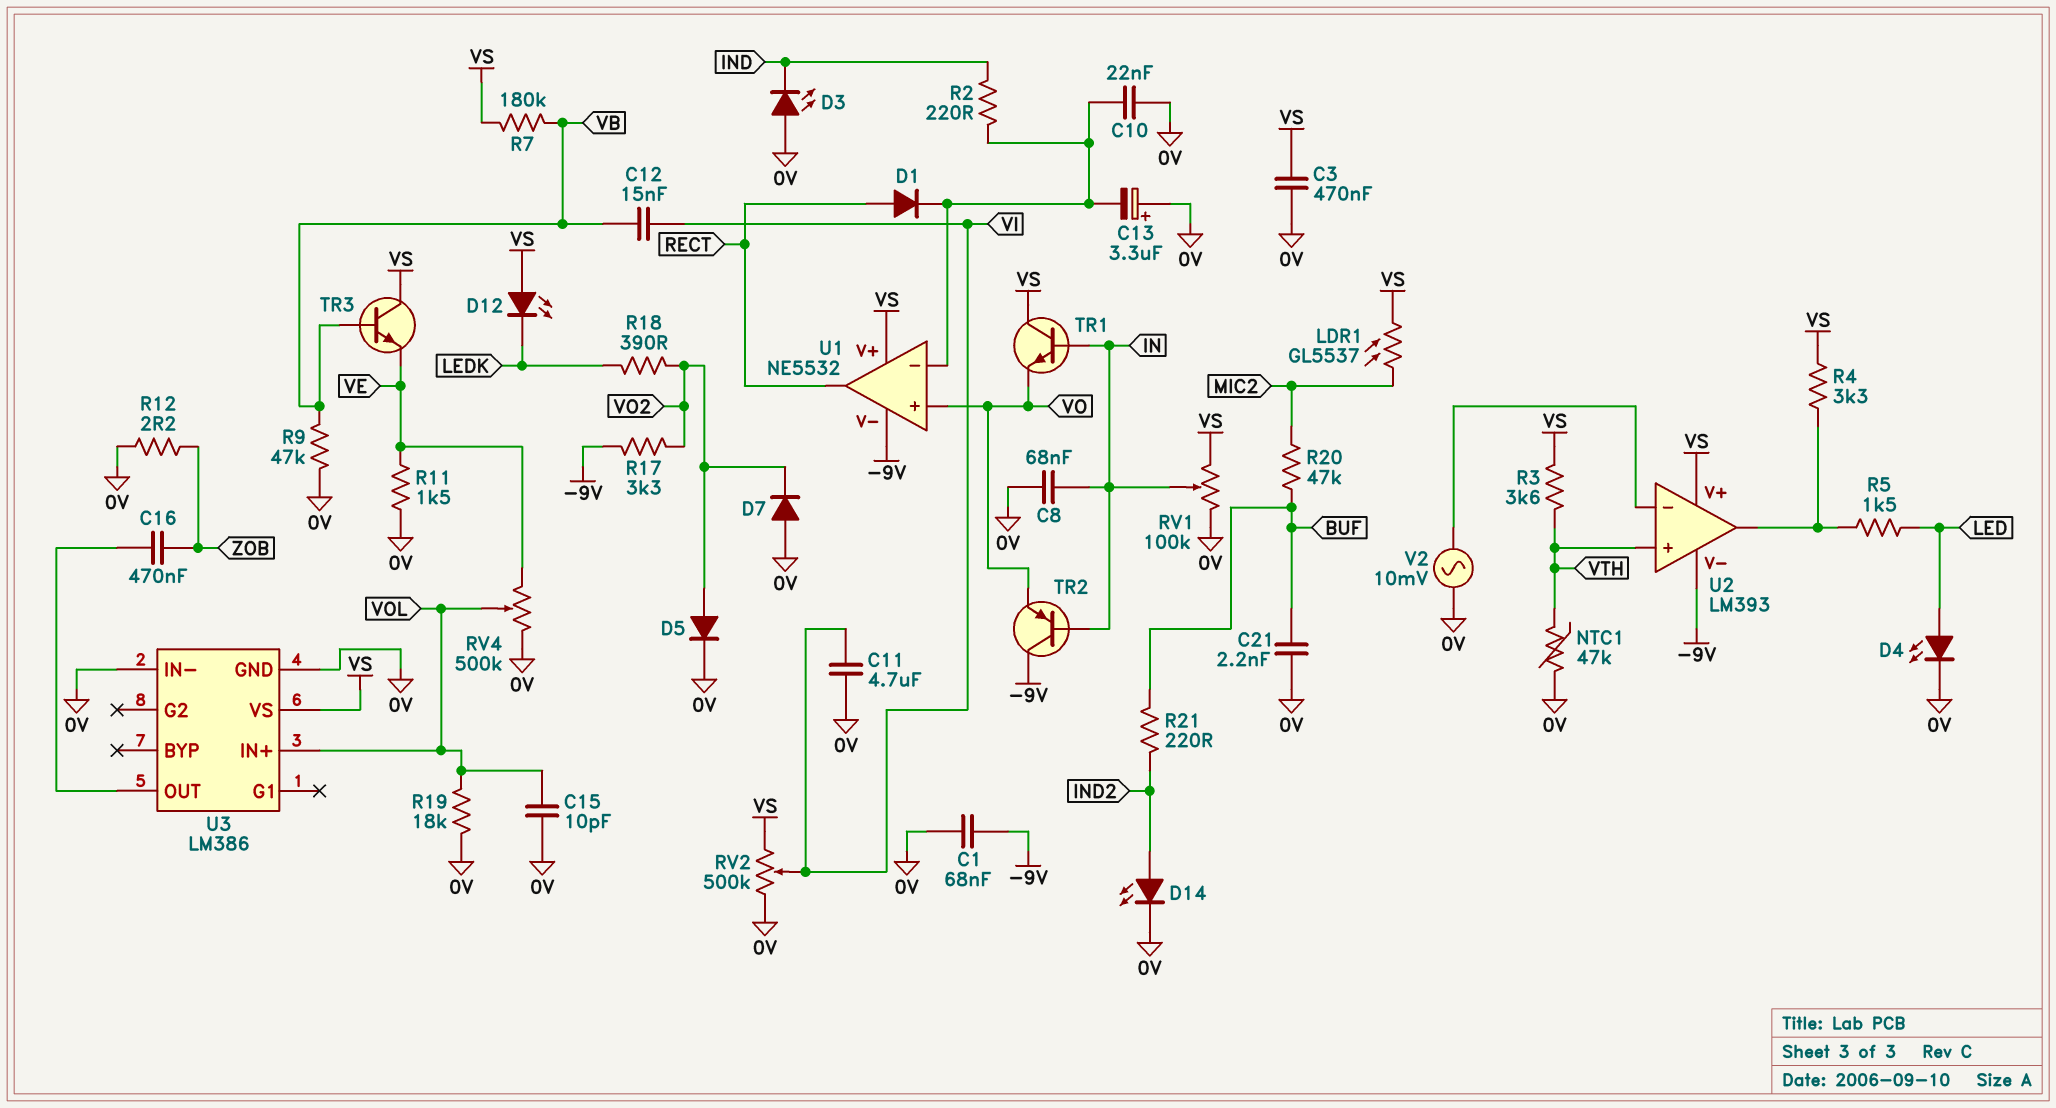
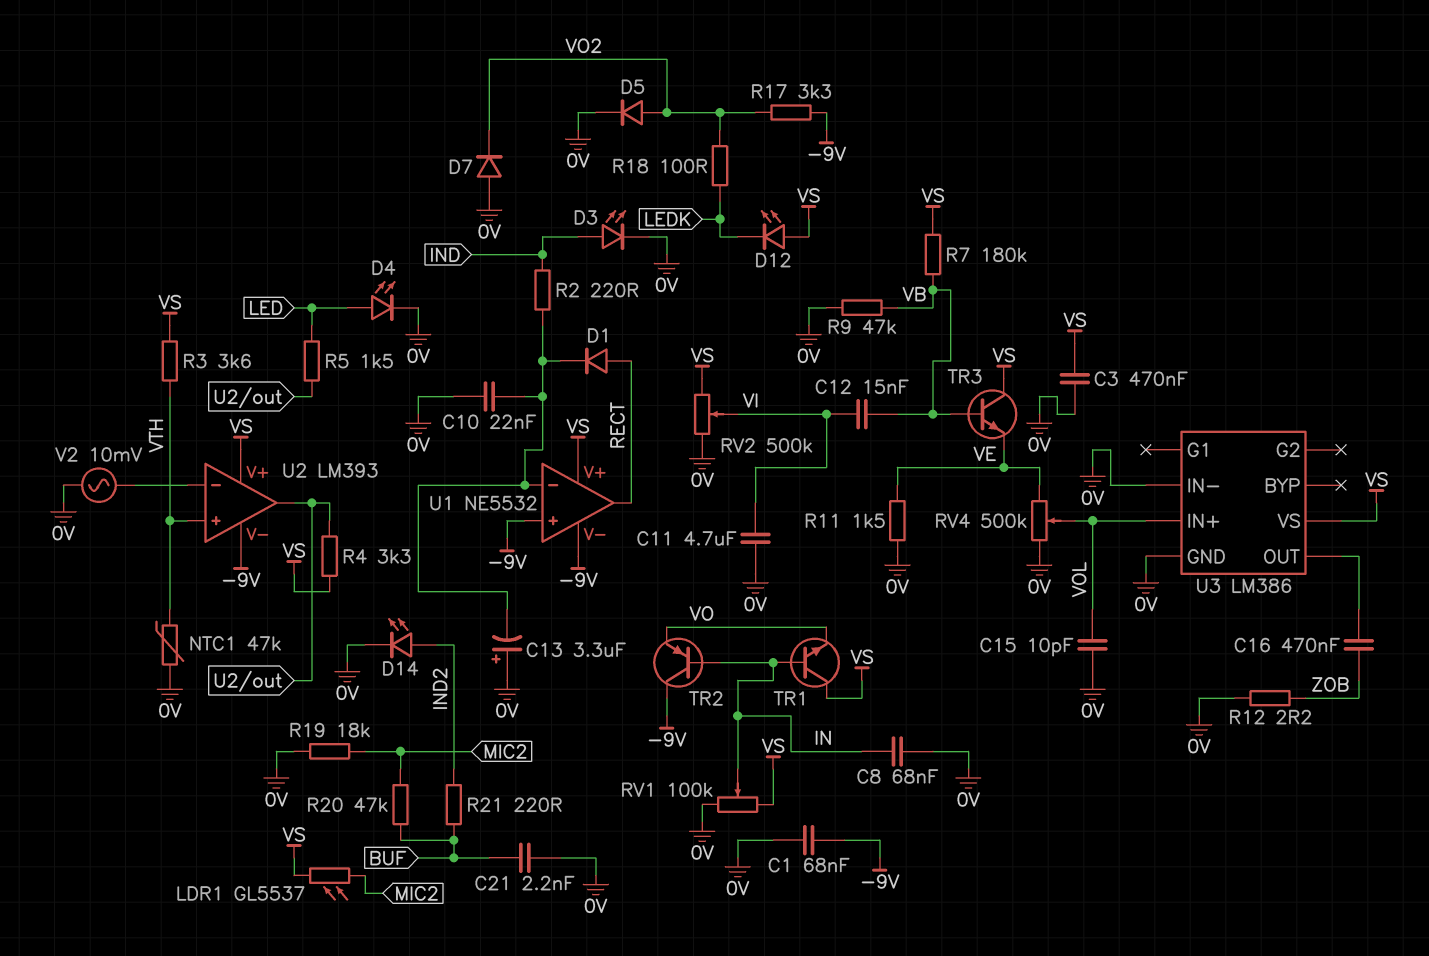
D3: LED (A 0V, K IND) -> LED (A IND, K 0V)
R18: 390 (LEDK, VO2) -> 100 (LEDK, VO2)
R19: 18k (0V, VOL) -> 18k (0V, MIC2)
U1 pin in+: VO -> -9V

